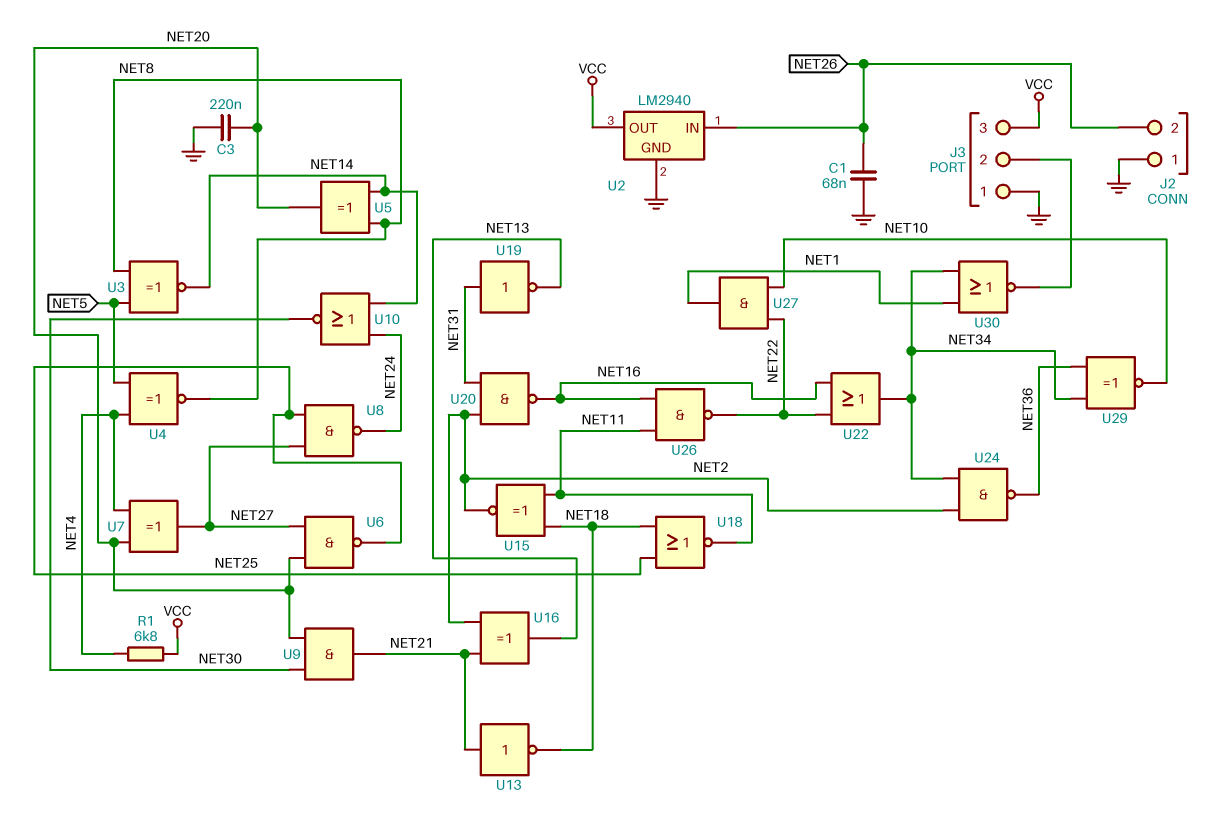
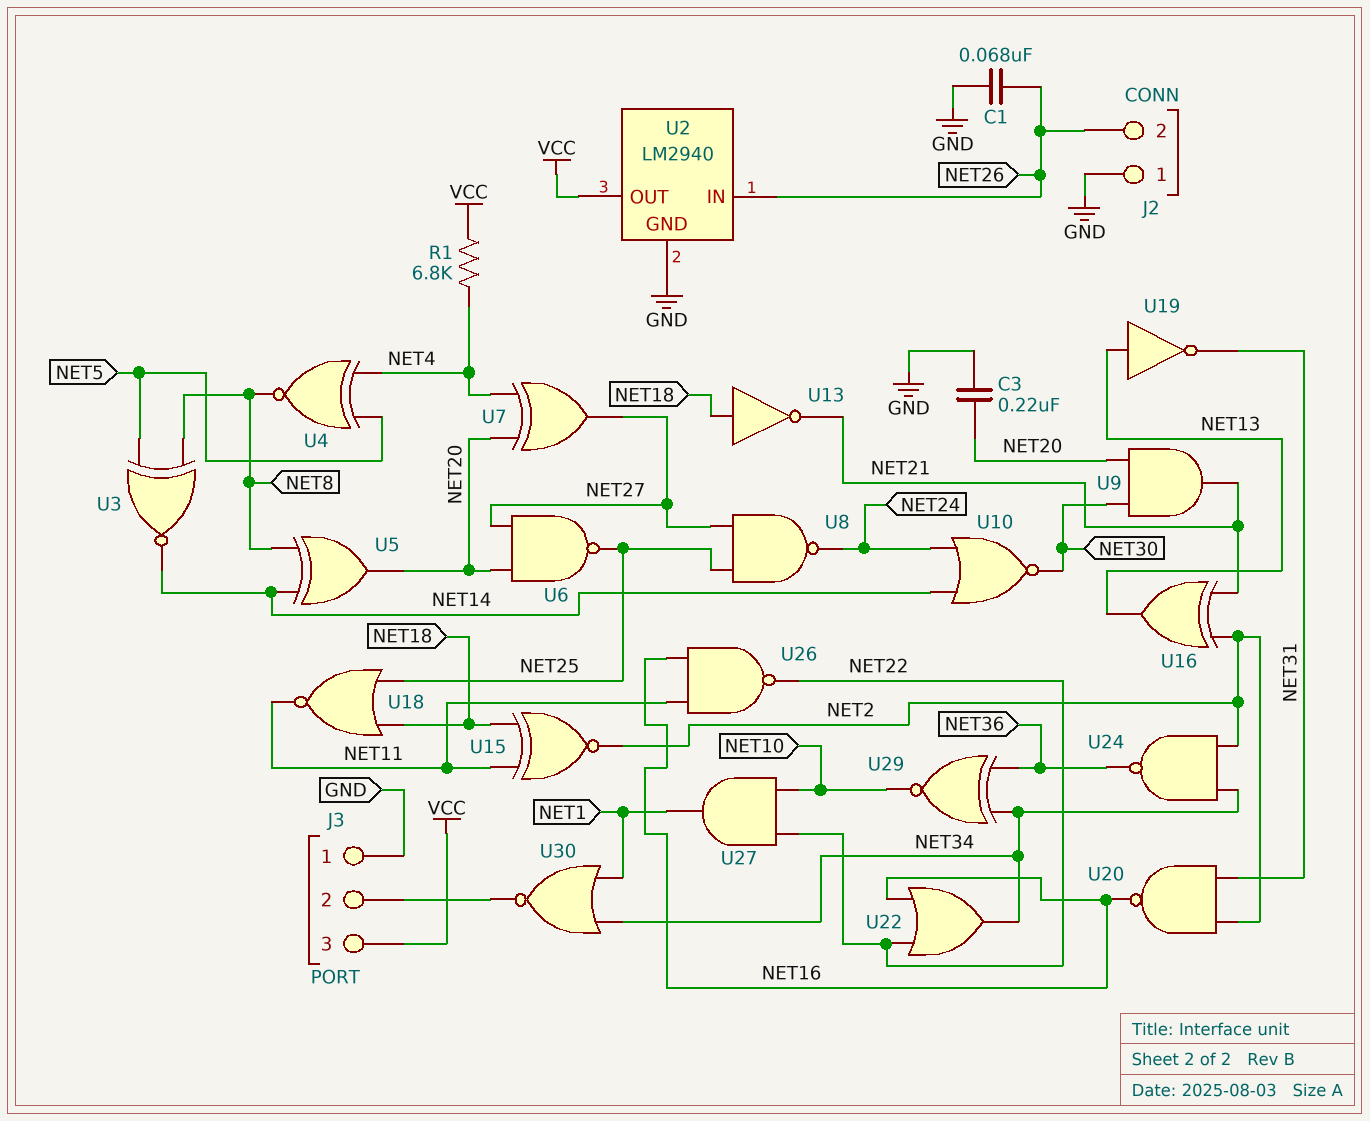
U13: NOT (in NET21, out NET18) -> NOT (in NET18, out NET21)
U19: NOT (in NET31, out NET13) -> NOT (in NET13, out NET31)

